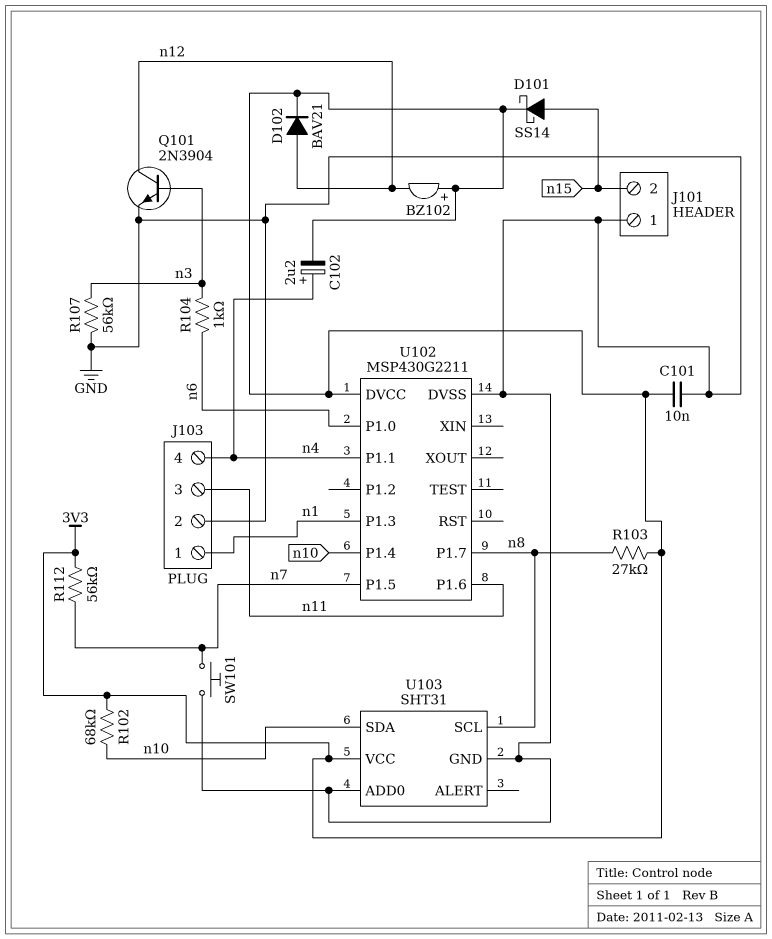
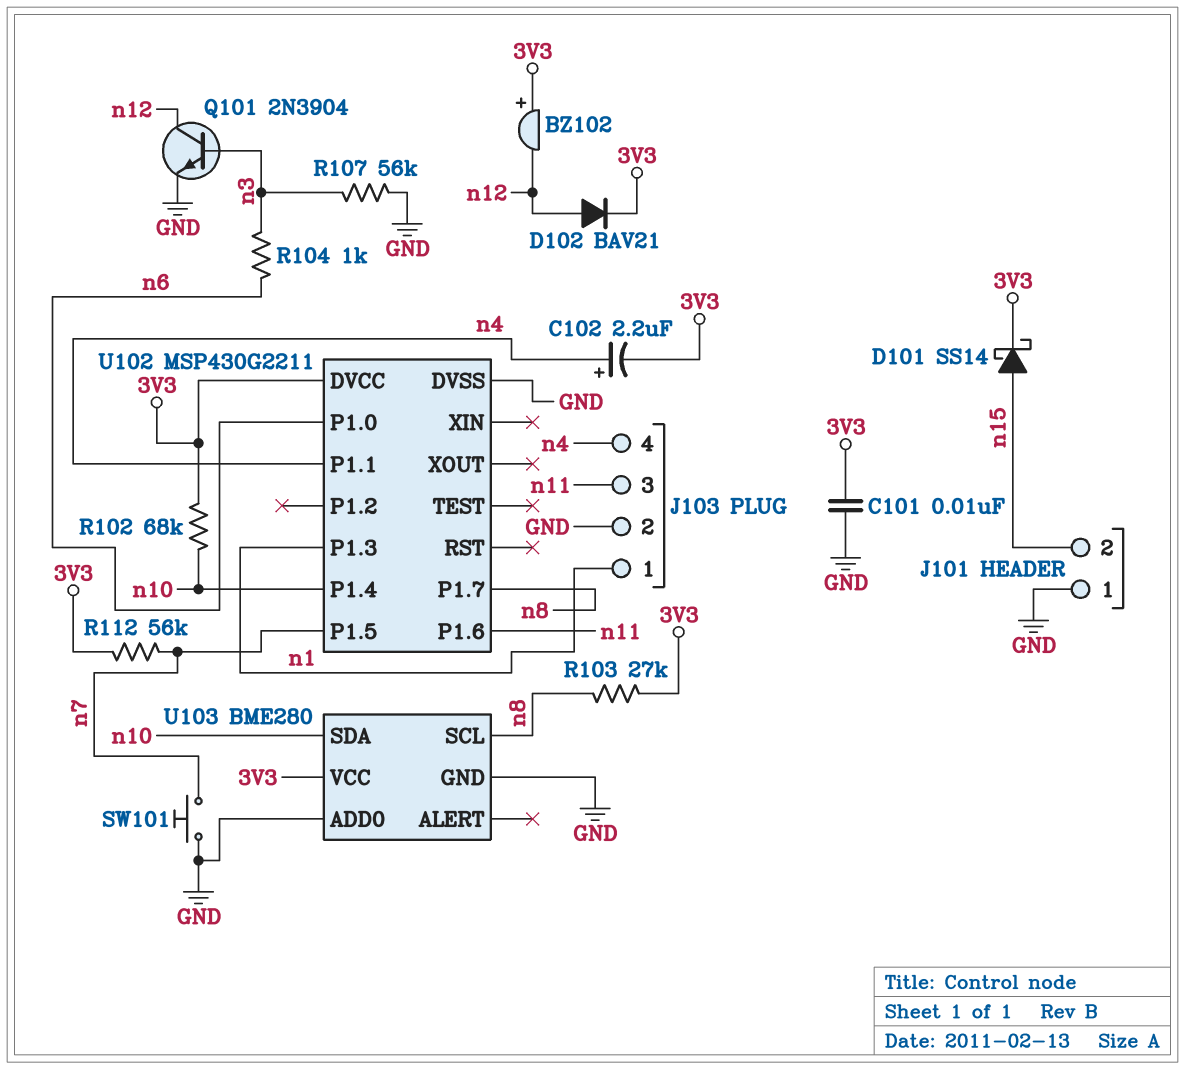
U103: SHT31 -> BME280

